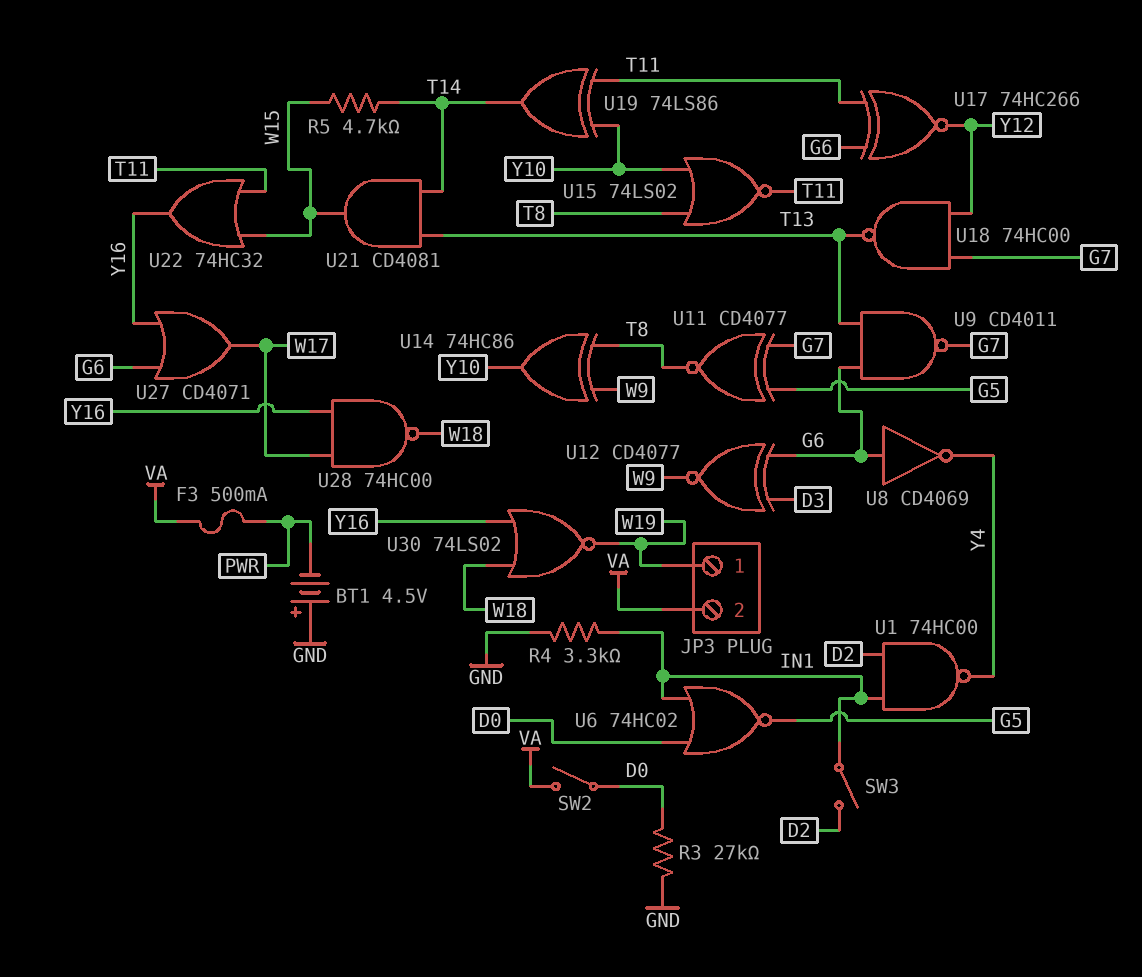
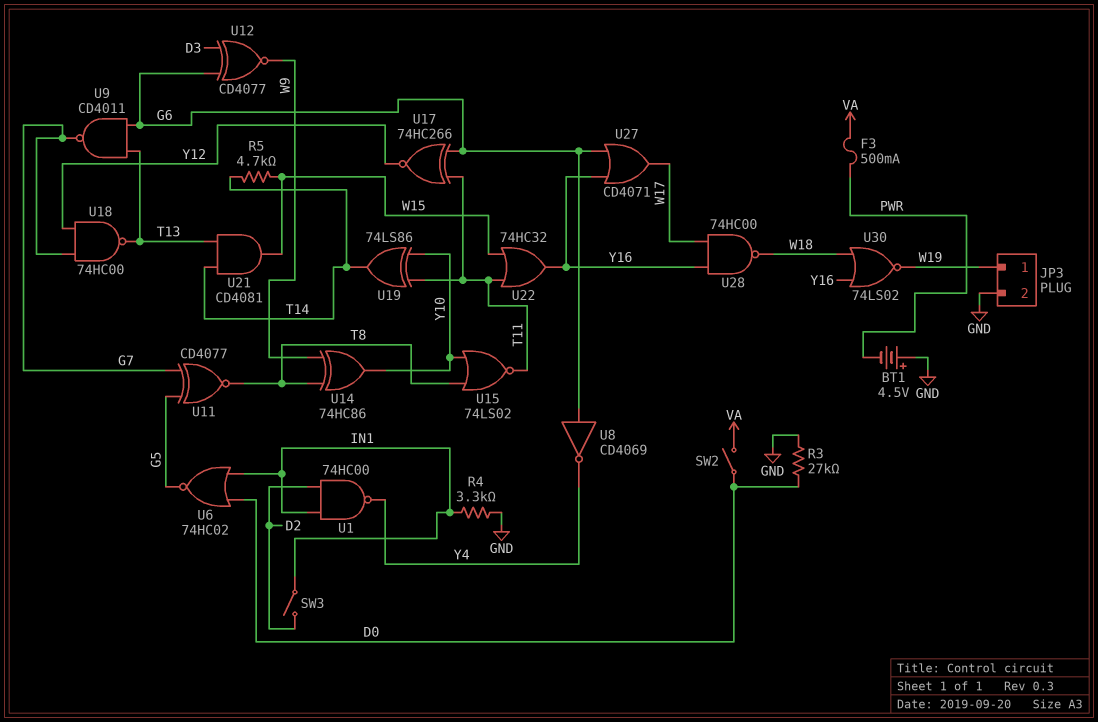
JP3 pin 2: VA -> GND

